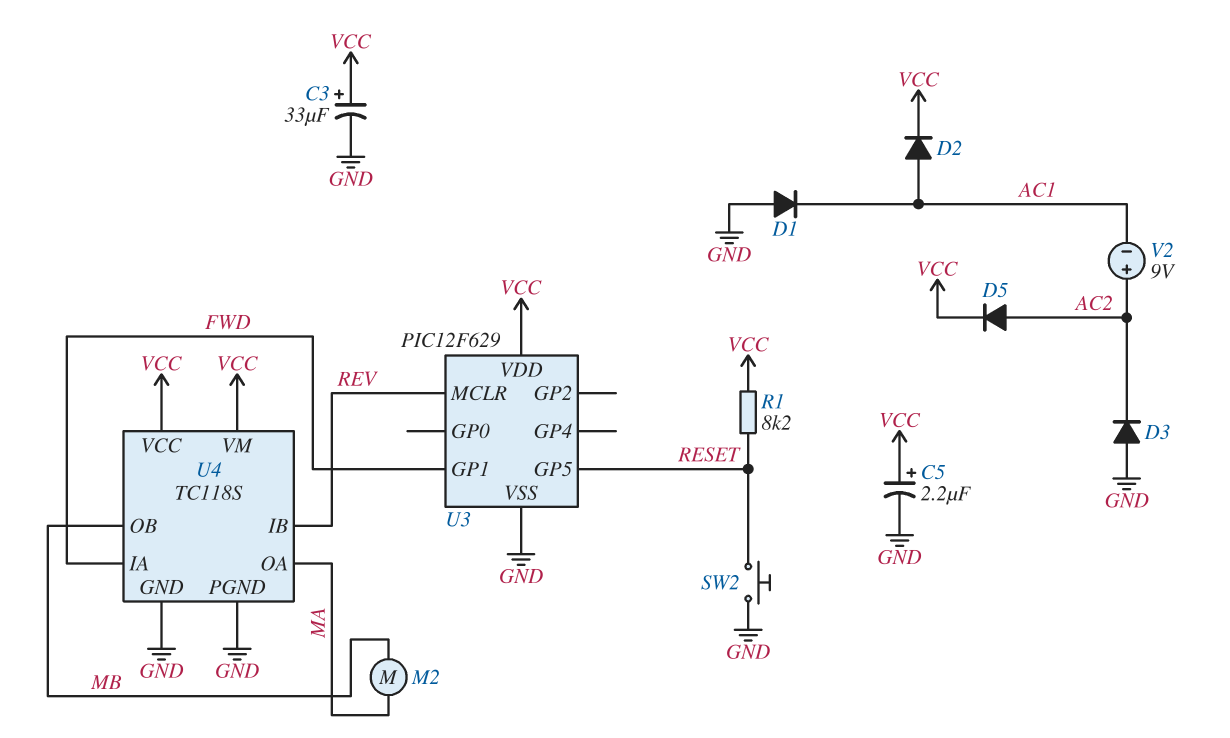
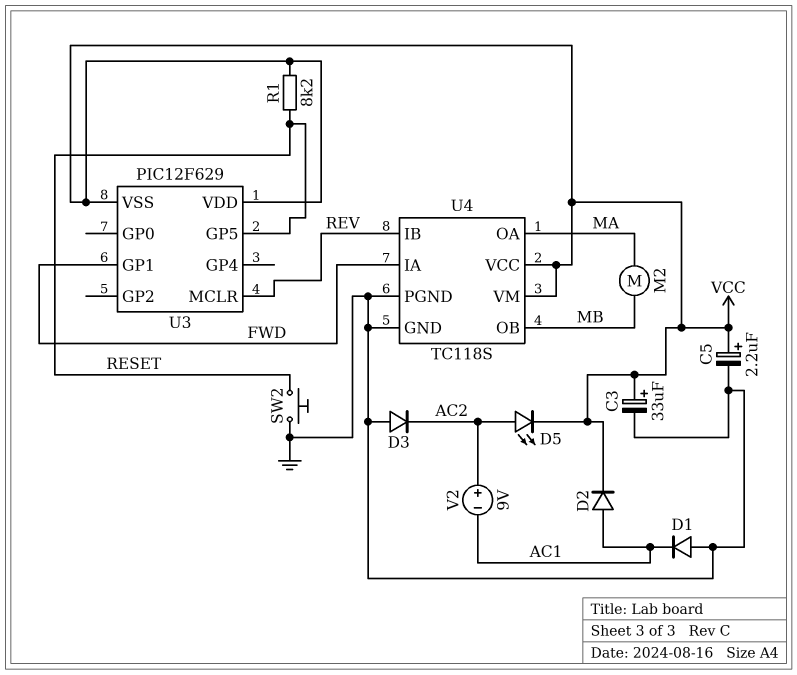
D5: diode (A AC2, K VCC) -> LED (A AC2, K VCC)
U3 pin VSS: GND -> VCC

